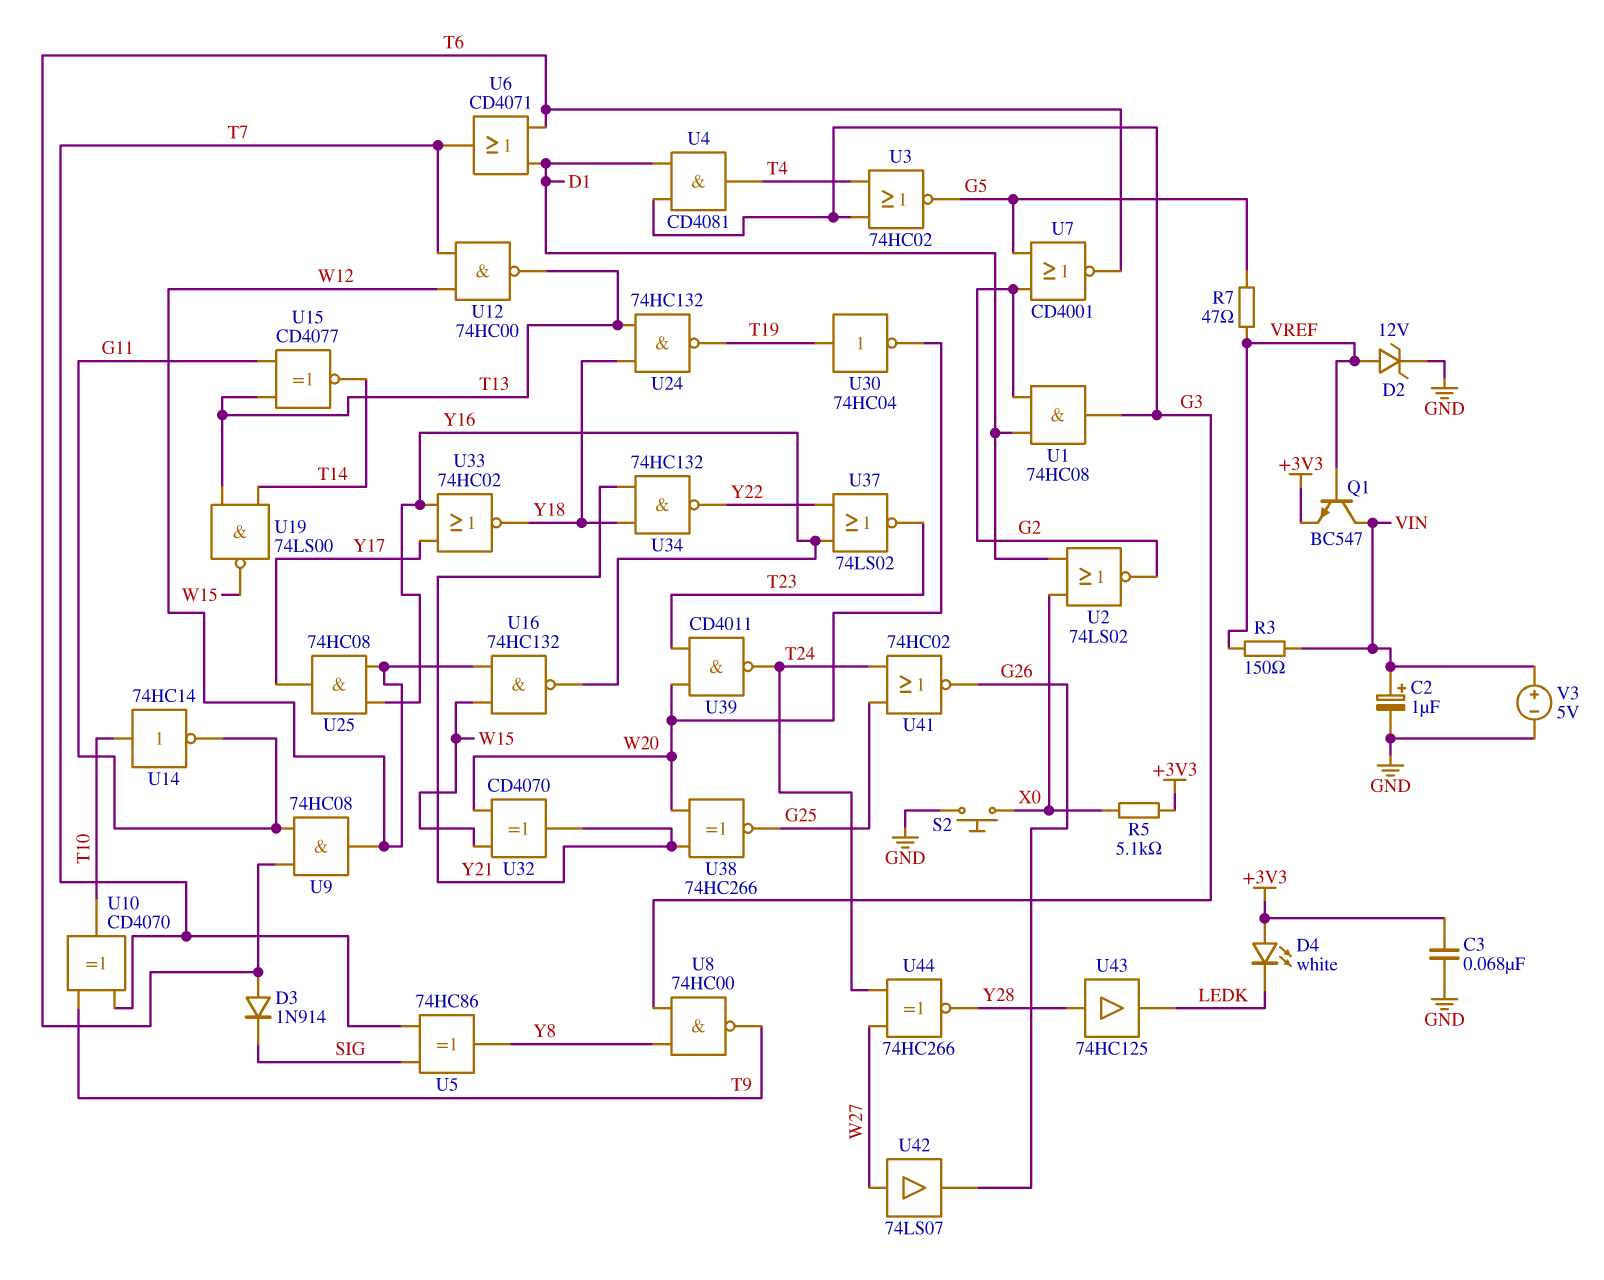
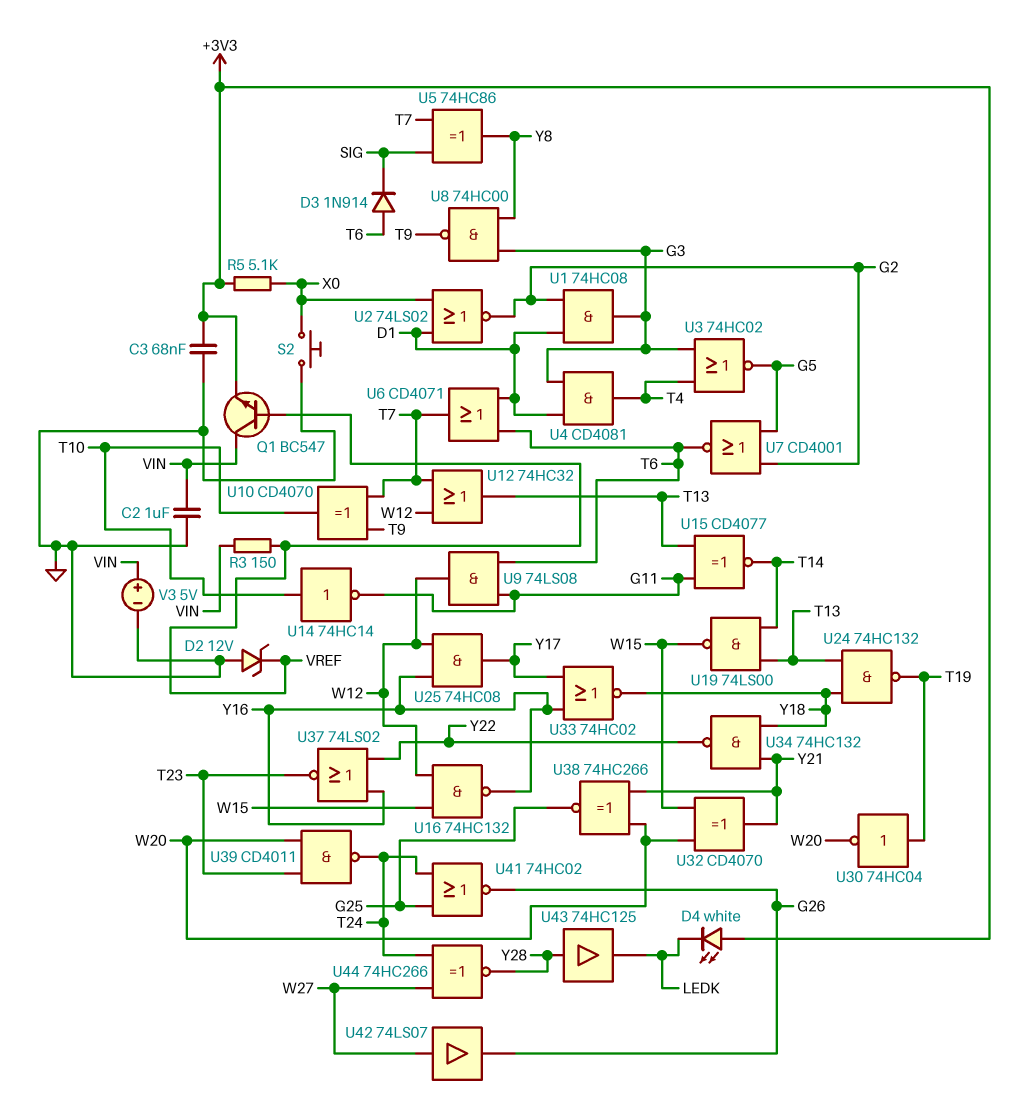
C2: 1uF (plus VIN, minus GND) -> 1uF (GND, VIN)
D2: zener 12V (A VREF, K GND) -> zener 12V (A GND, K VREF)
R7: 47 (G5, VREF) -> none
U9: AND 74HC08 (in G11, in T6, out W12) -> AND 74LS08 (in G11, in T6, out W12)
U12: NAND 74HC00 (in T7, in W12, out T13) -> OR 74HC32 (in T7, in W12, out T13)

